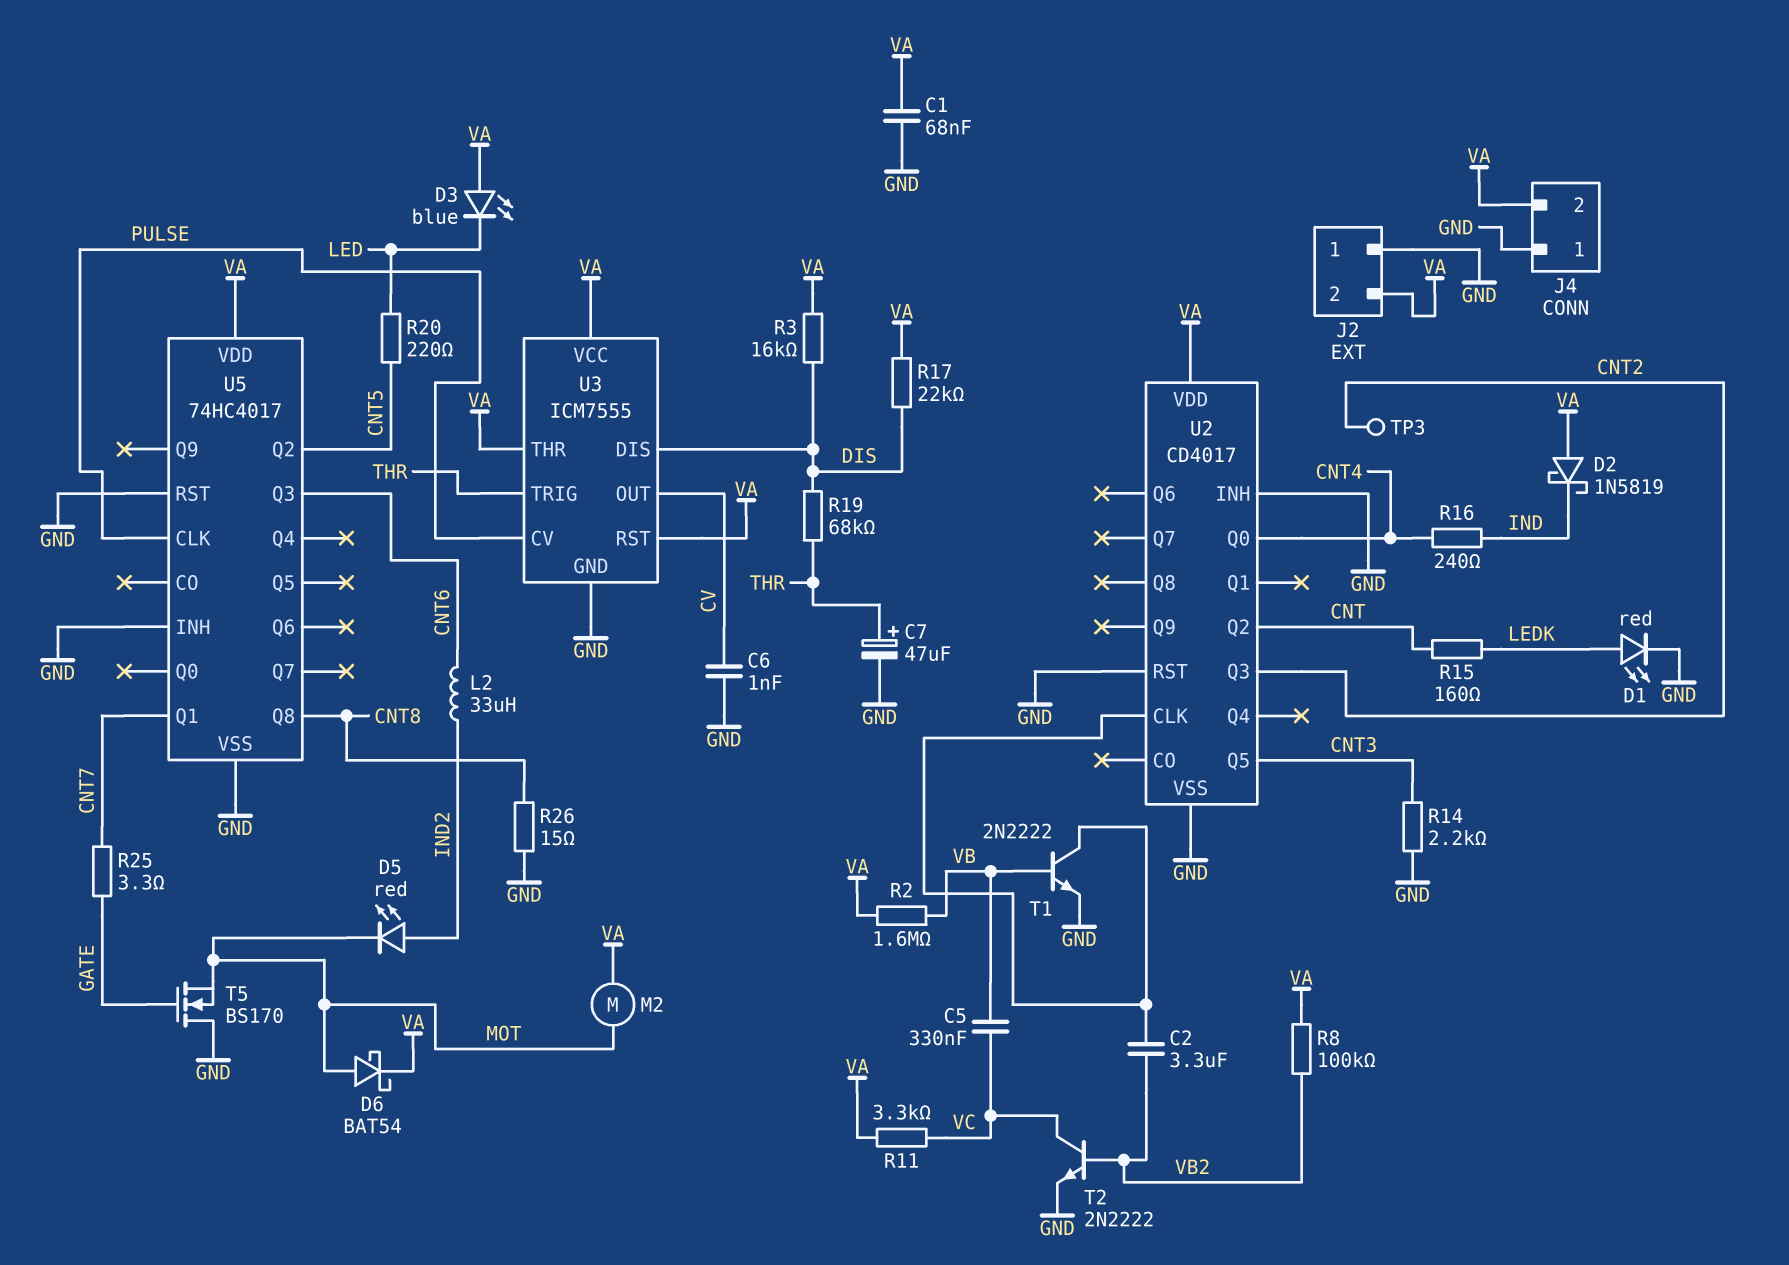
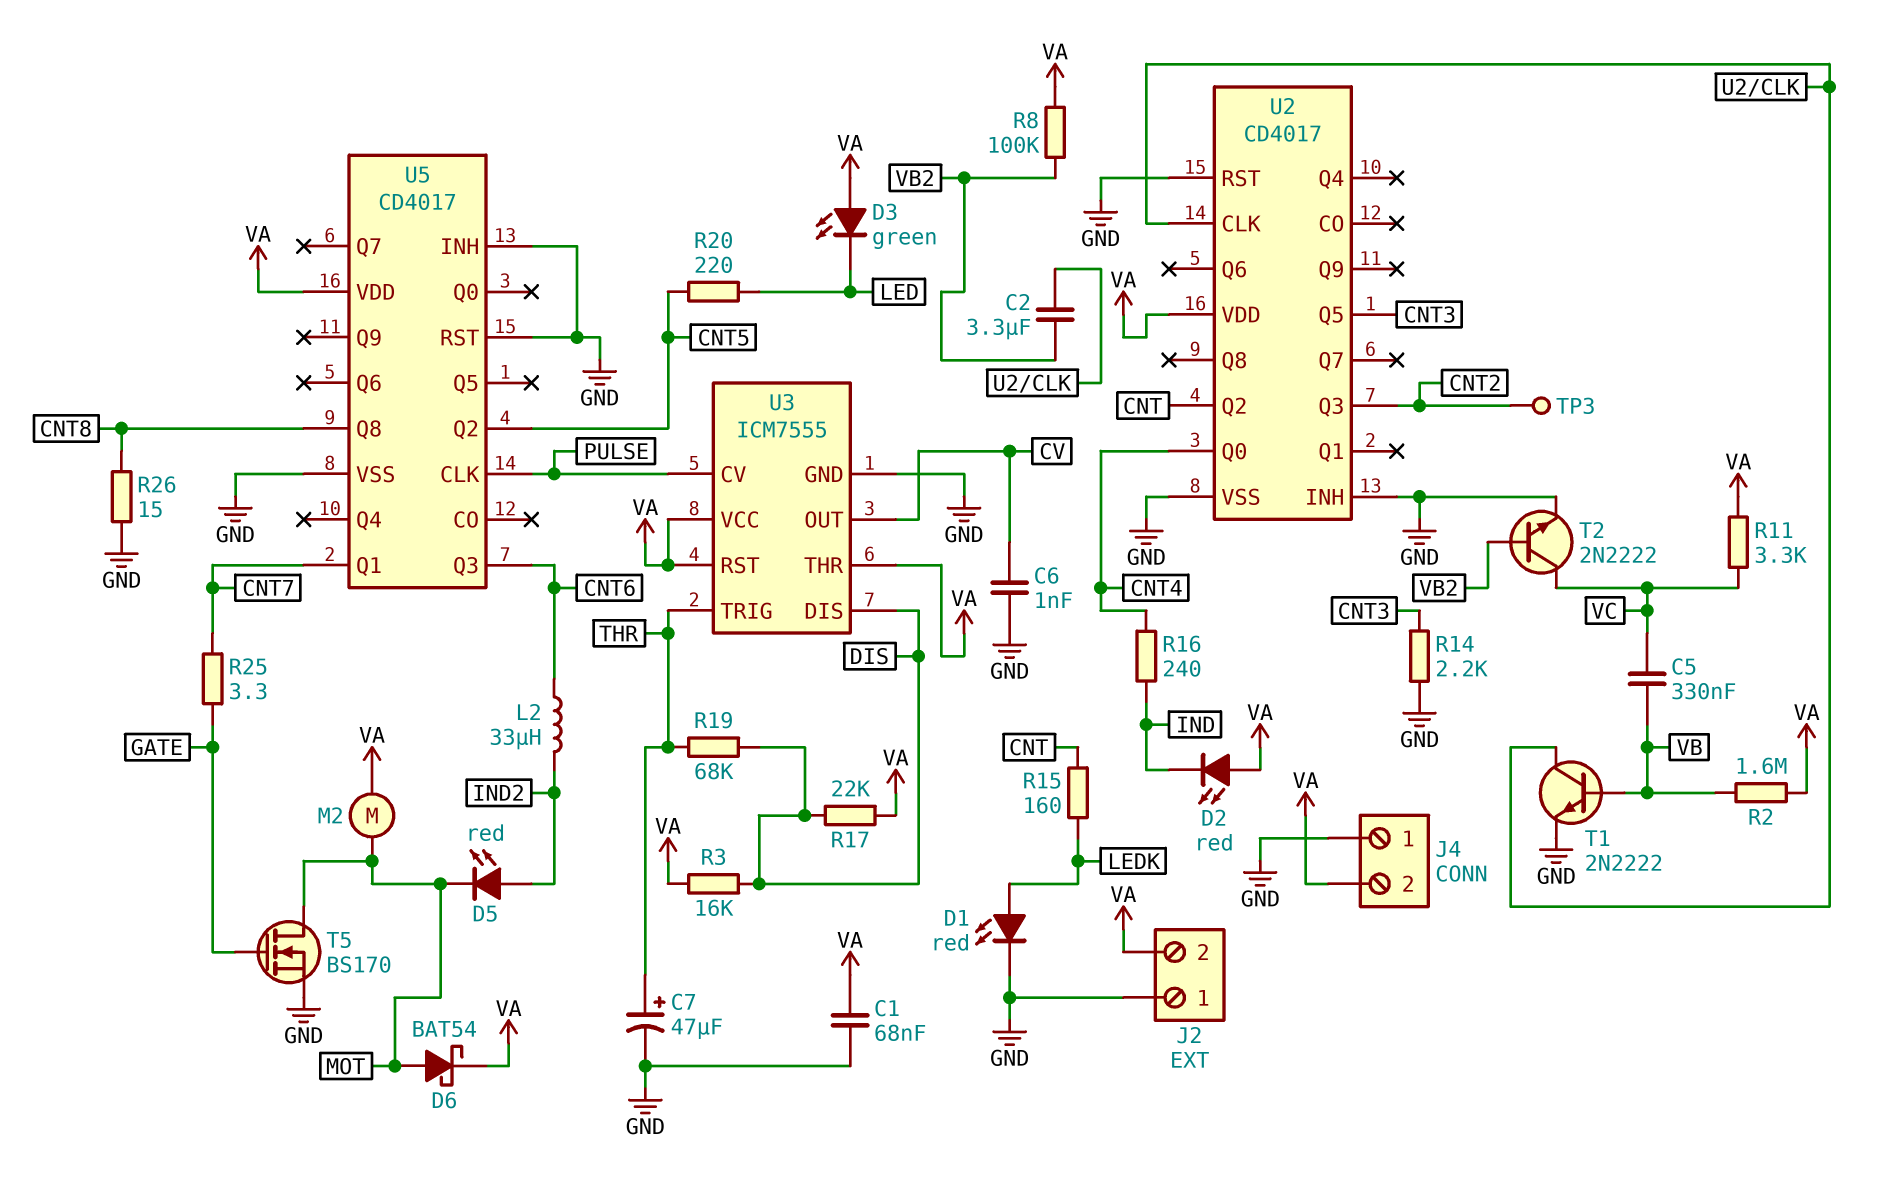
D2: schottky 1N5819 (A VA, K IND) -> LED red (A VA, K IND)
D3: LED blue (A VA, K LED) -> LED green (A VA, K LED)
T5: NMOS BS170 (G GATE, D GND, S MOT) -> NMOS BS170 (G GATE, D MOT, S GND)
U5: 74HC4017 -> CD4017

